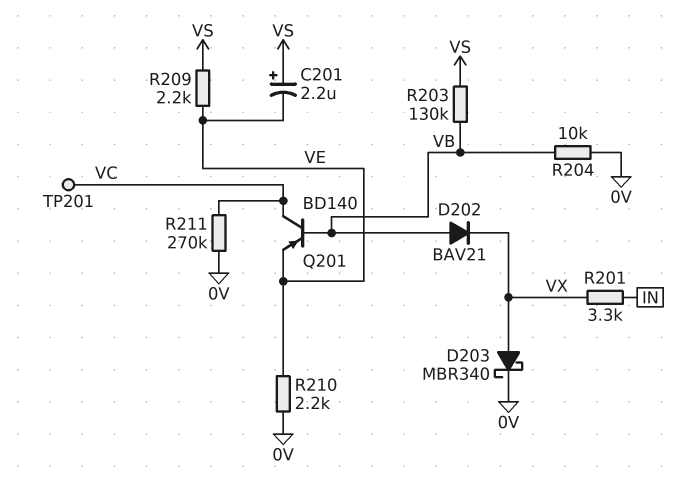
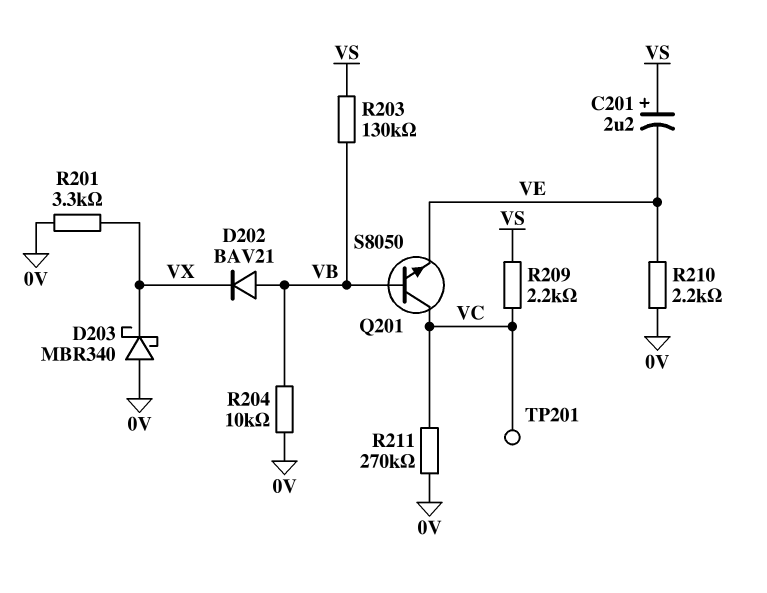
D203: schottky MBR340 (A VX, K 0V) -> schottky MBR340 (A 0V, K VX)
Q201: PNP BD140 (B VB, C VC, E VE) -> NPN S8050 (B VB, C VC, E VE)
R201: 3.3k (IN, VX) -> 3.3k (0V, VX)
R209: 2.2k (VE, VS) -> 2.2k (VC, VS)

